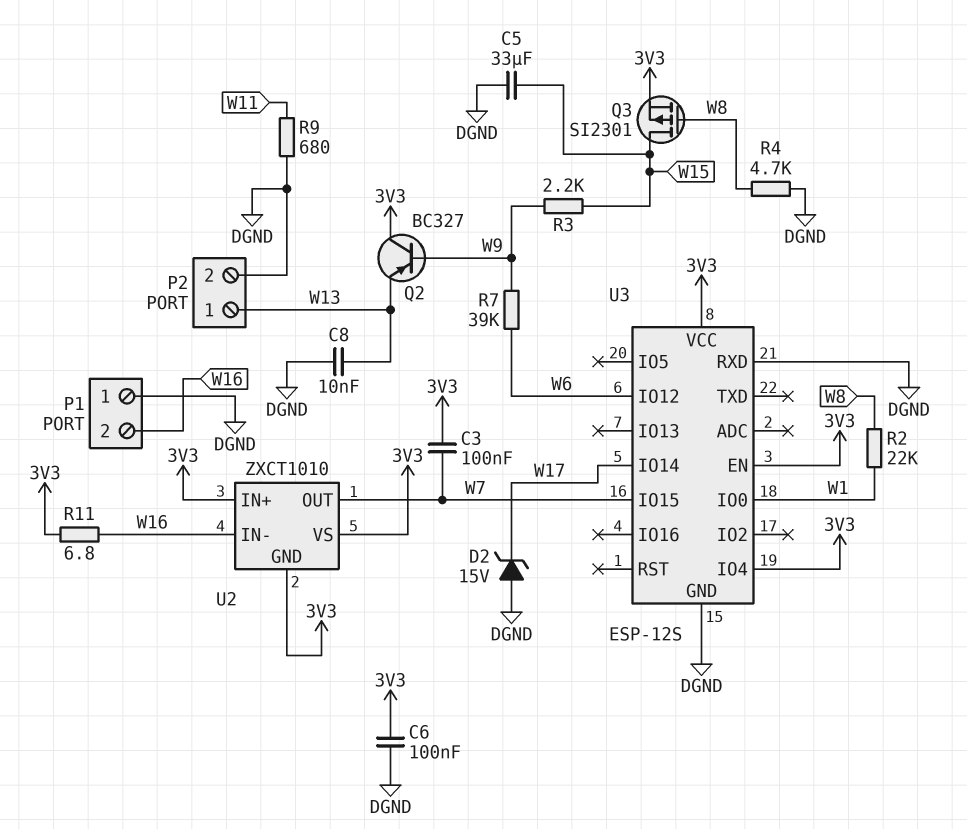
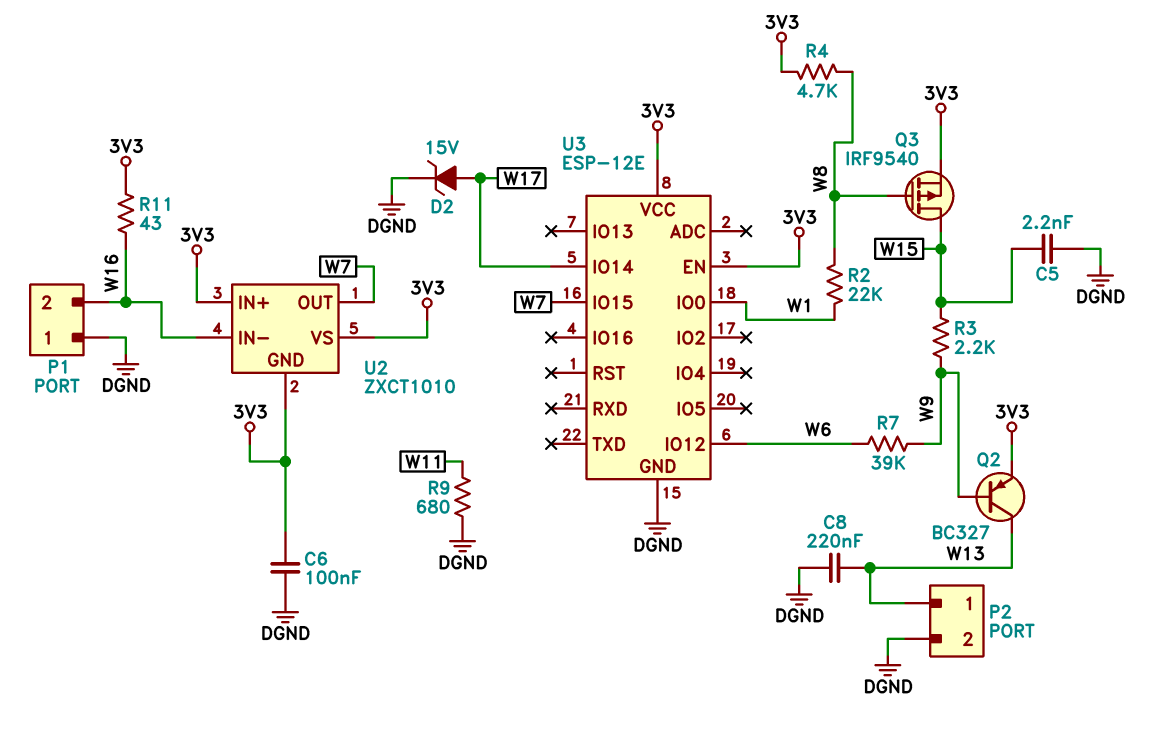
C3: 100nF (3V3, W7) -> none
C5: 33uF (DGND, W15) -> 2.2nF (DGND, W15)
C8: 10nF (DGND, W13) -> 220nF (DGND, W13)
D2: zener 15V (A DGND, K W17) -> zener 15V (A W17, K DGND)
Q2: PNP BC327 (B W9, C 3V3, E W13) -> PNP BC327 (B W9, C W13, E 3V3)
Q3: PMOS SI2301 (G W8, D W15, S 3V3) -> PMOS IRF9540 (G W8, D W15, S 3V3)
R4: 4.7k (DGND, W8) -> 4.7k (3V3, W8)
R11: 6.8 (3V3, W16) -> 43 (3V3, W16)
U3: ESP-12S -> ESP-12E
U3 pin IO4: 3V3 -> none
U3 pin RXD: DGND -> none

